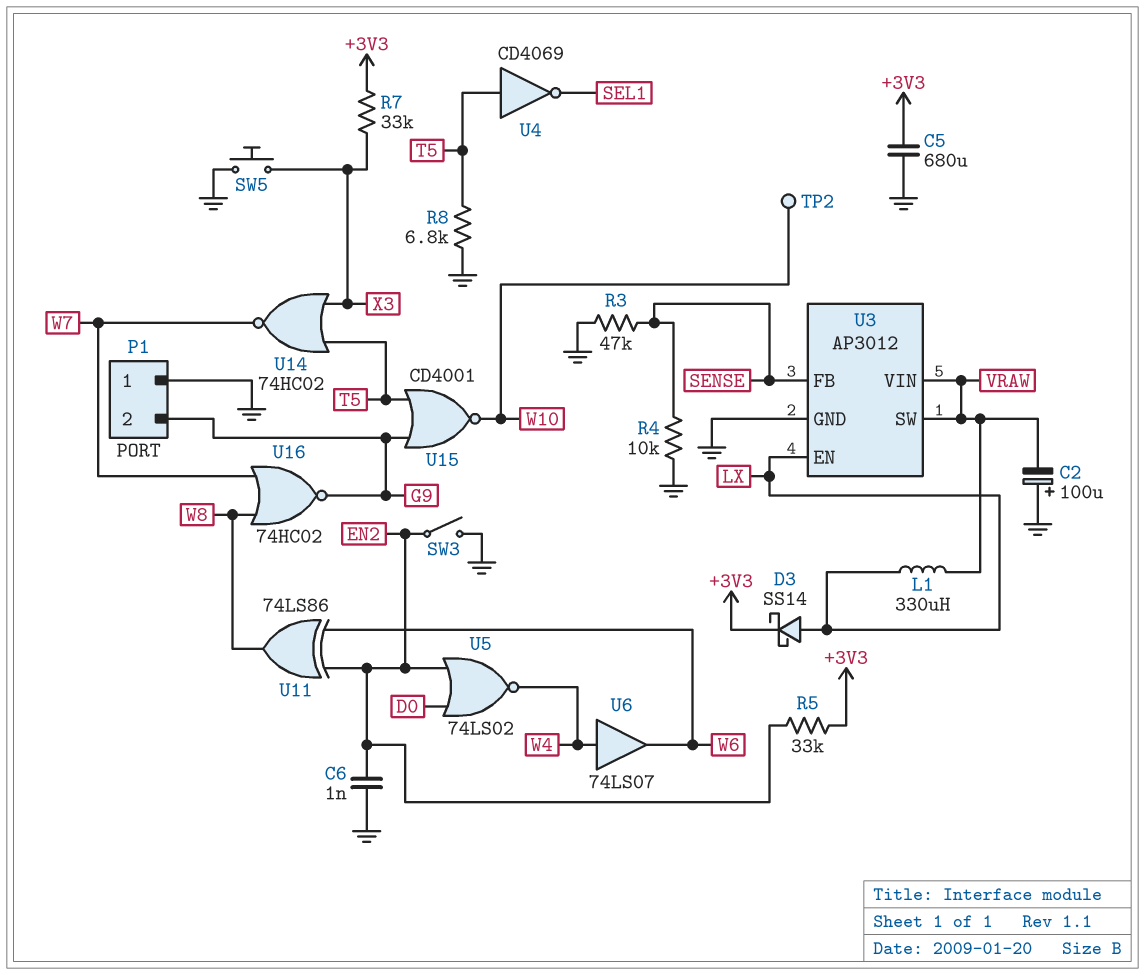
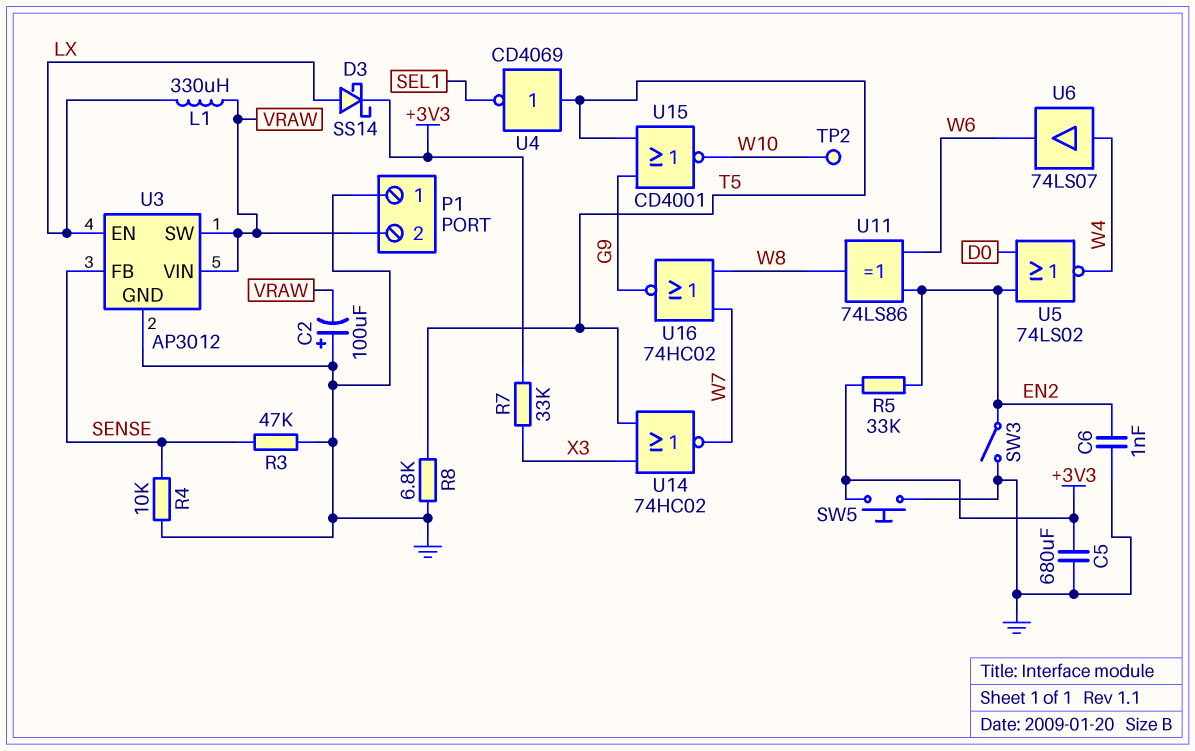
P1 pin 2: G9 -> VRAW
SW5: button (GND, X3) -> button (+3V3, GND)

